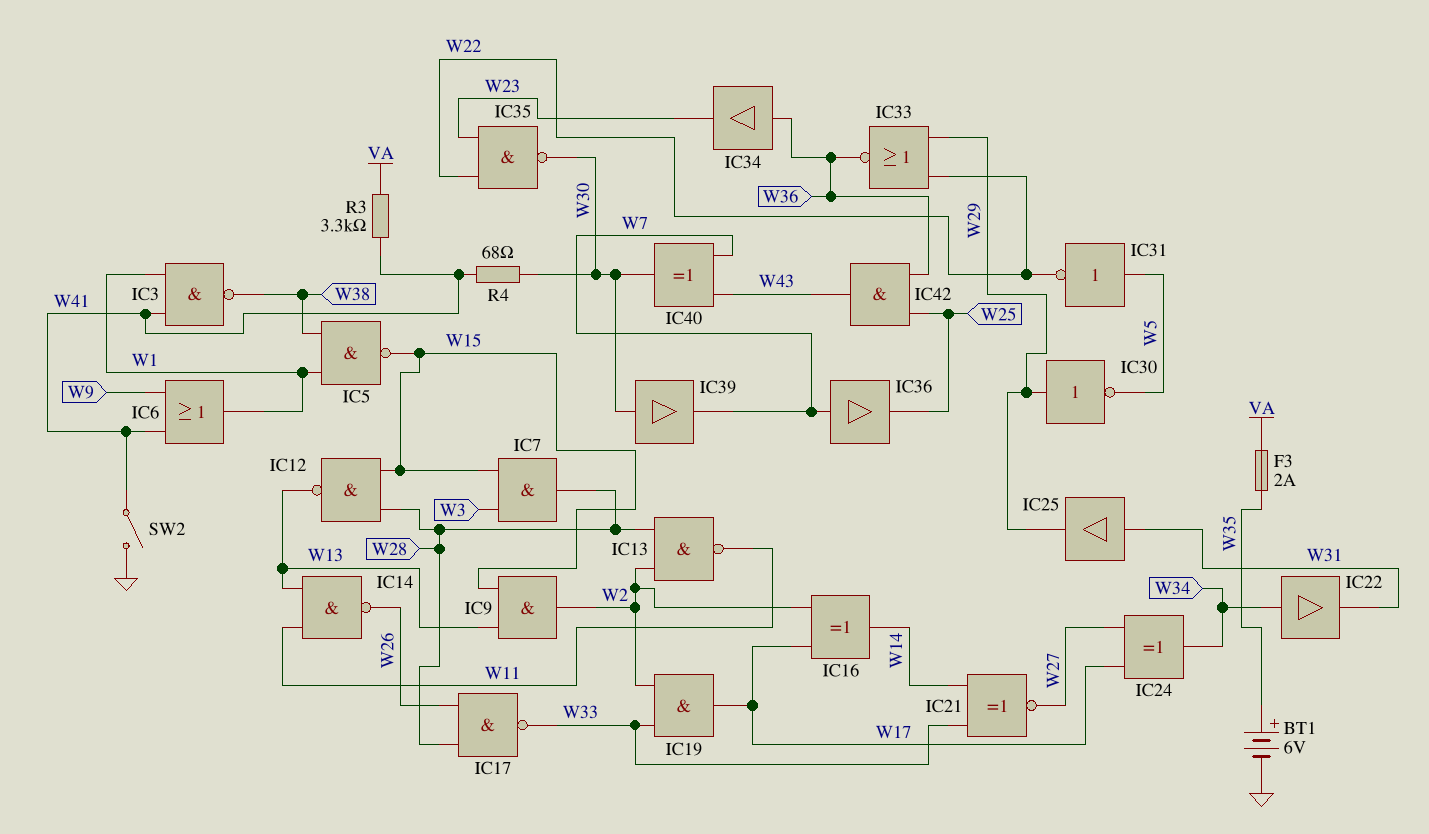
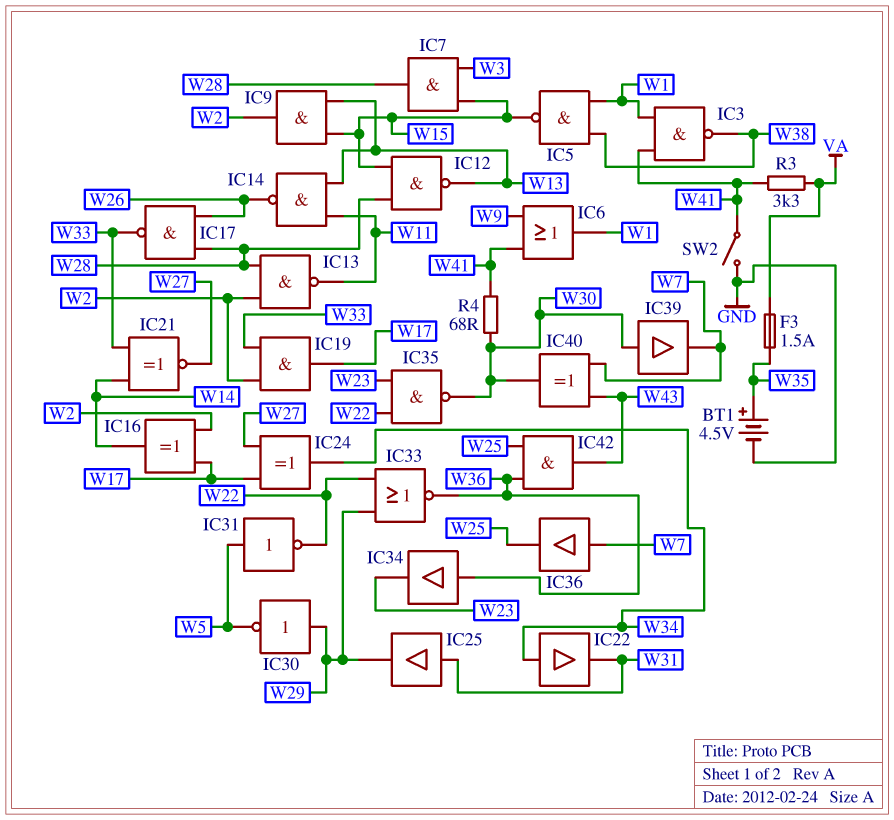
BT1: 6V (plus W35, minus GND) -> 4.5V (plus W35, minus GND)
F3: 2A (VA, W35) -> 1.5A (VA, W35)

